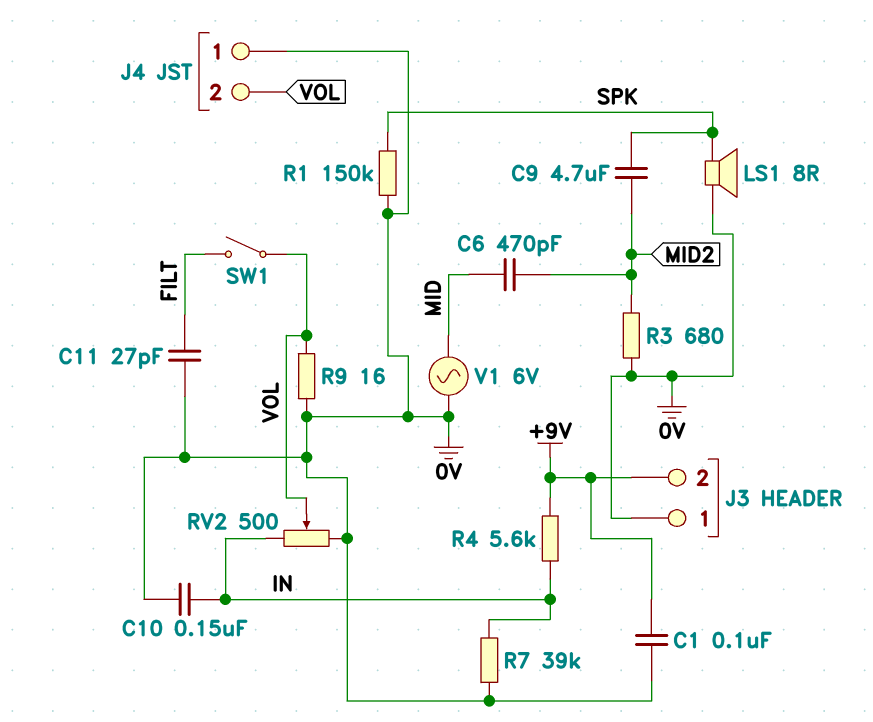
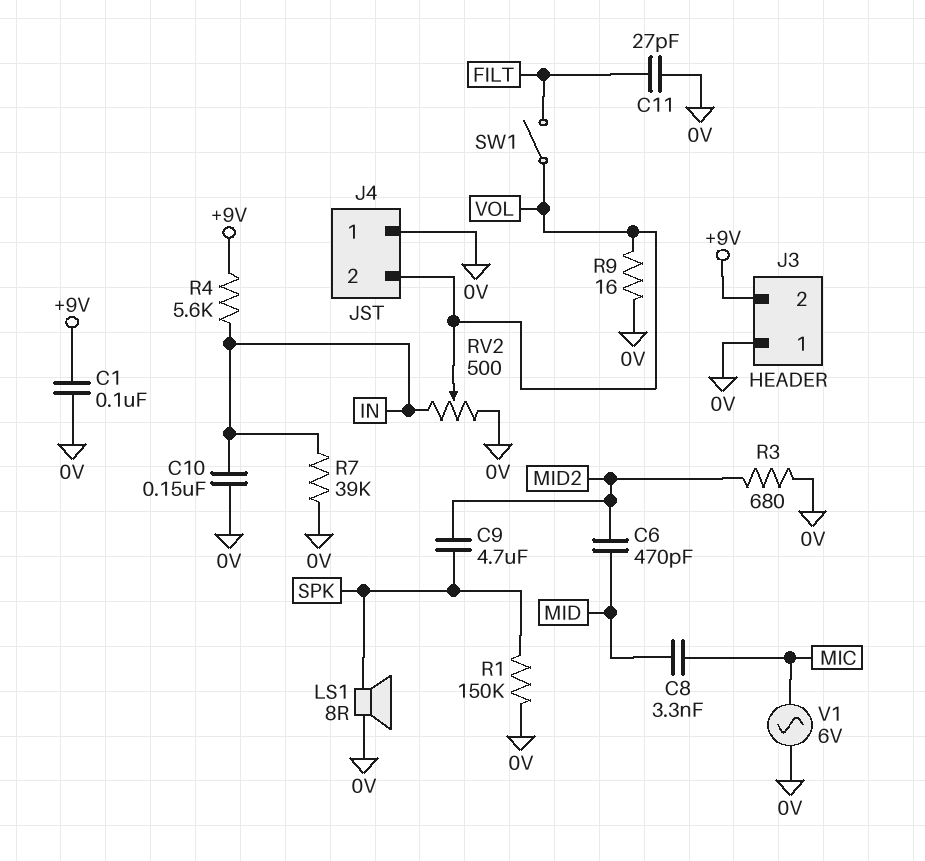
C8: none -> 3.3nF (MIC, MID)
V1: AC 6V (0V, MID) -> AC 6V (0V, MIC)

